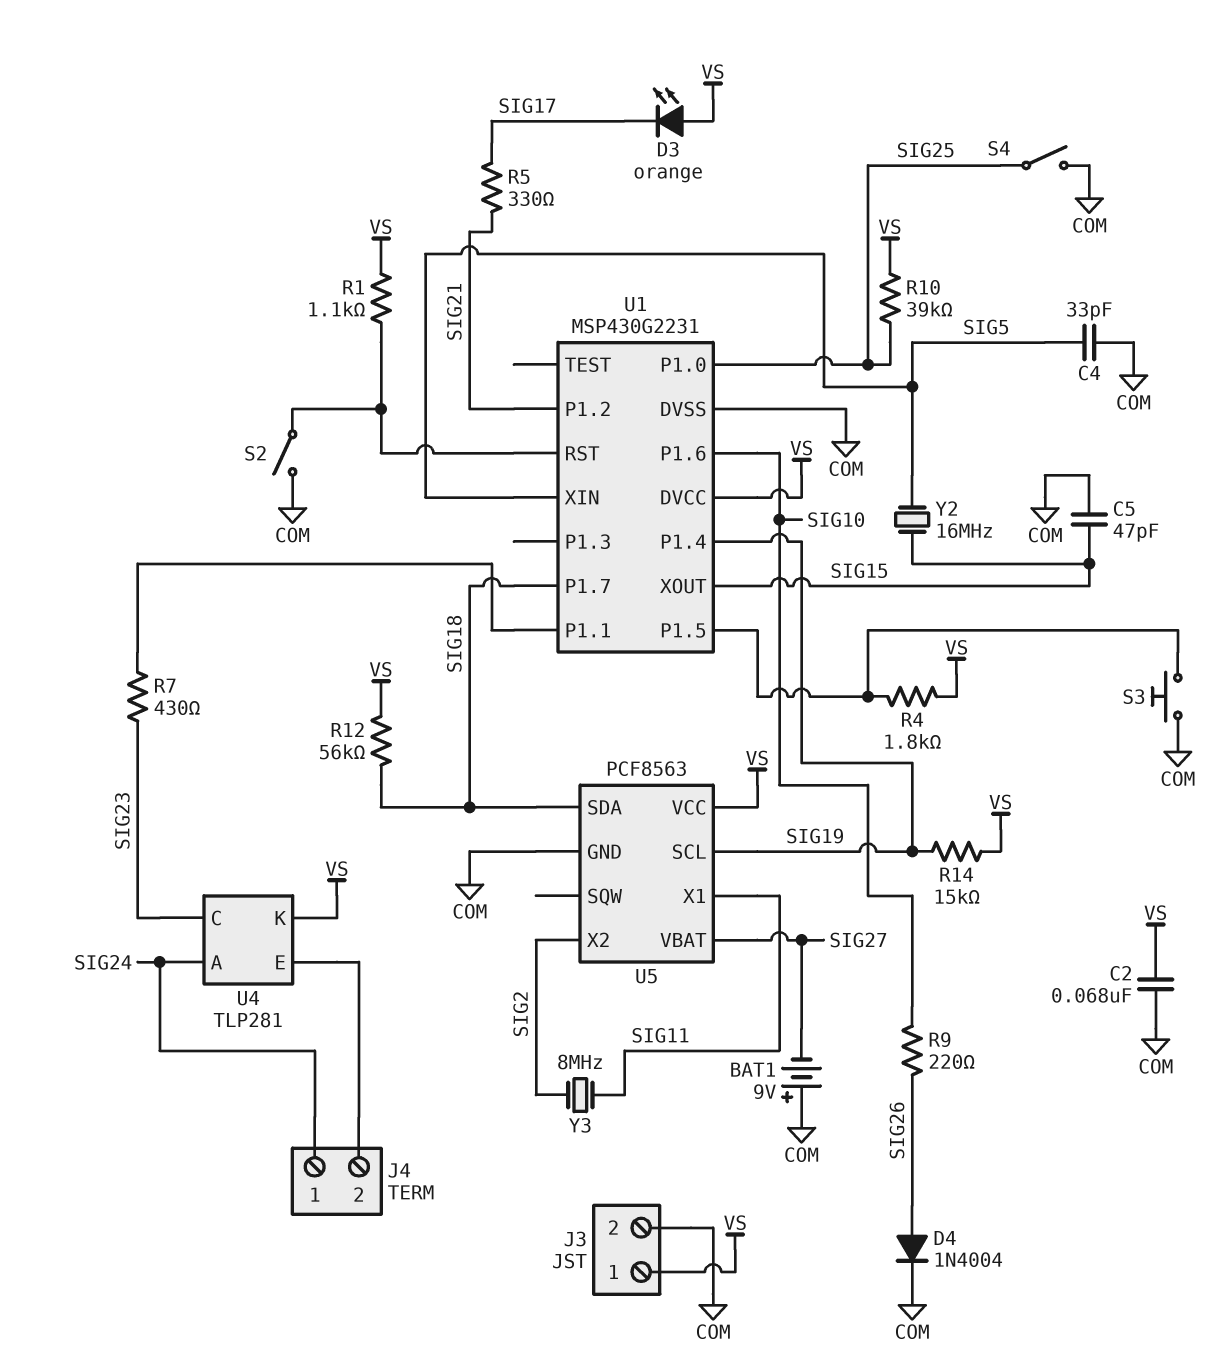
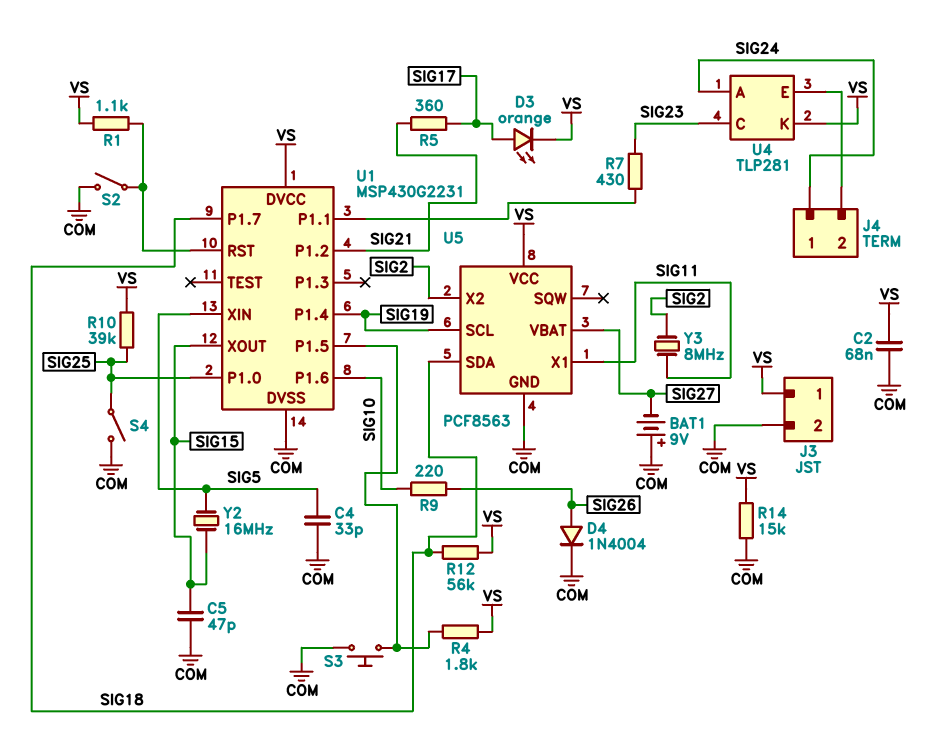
D3: LED orange (A VS, K SIG17) -> LED orange (A SIG17, K VS)
R5: 330 (SIG17, SIG21) -> 360 (SIG17, SIG21)
R14: 15k (SIG19, VS) -> 15k (COM, VS)

